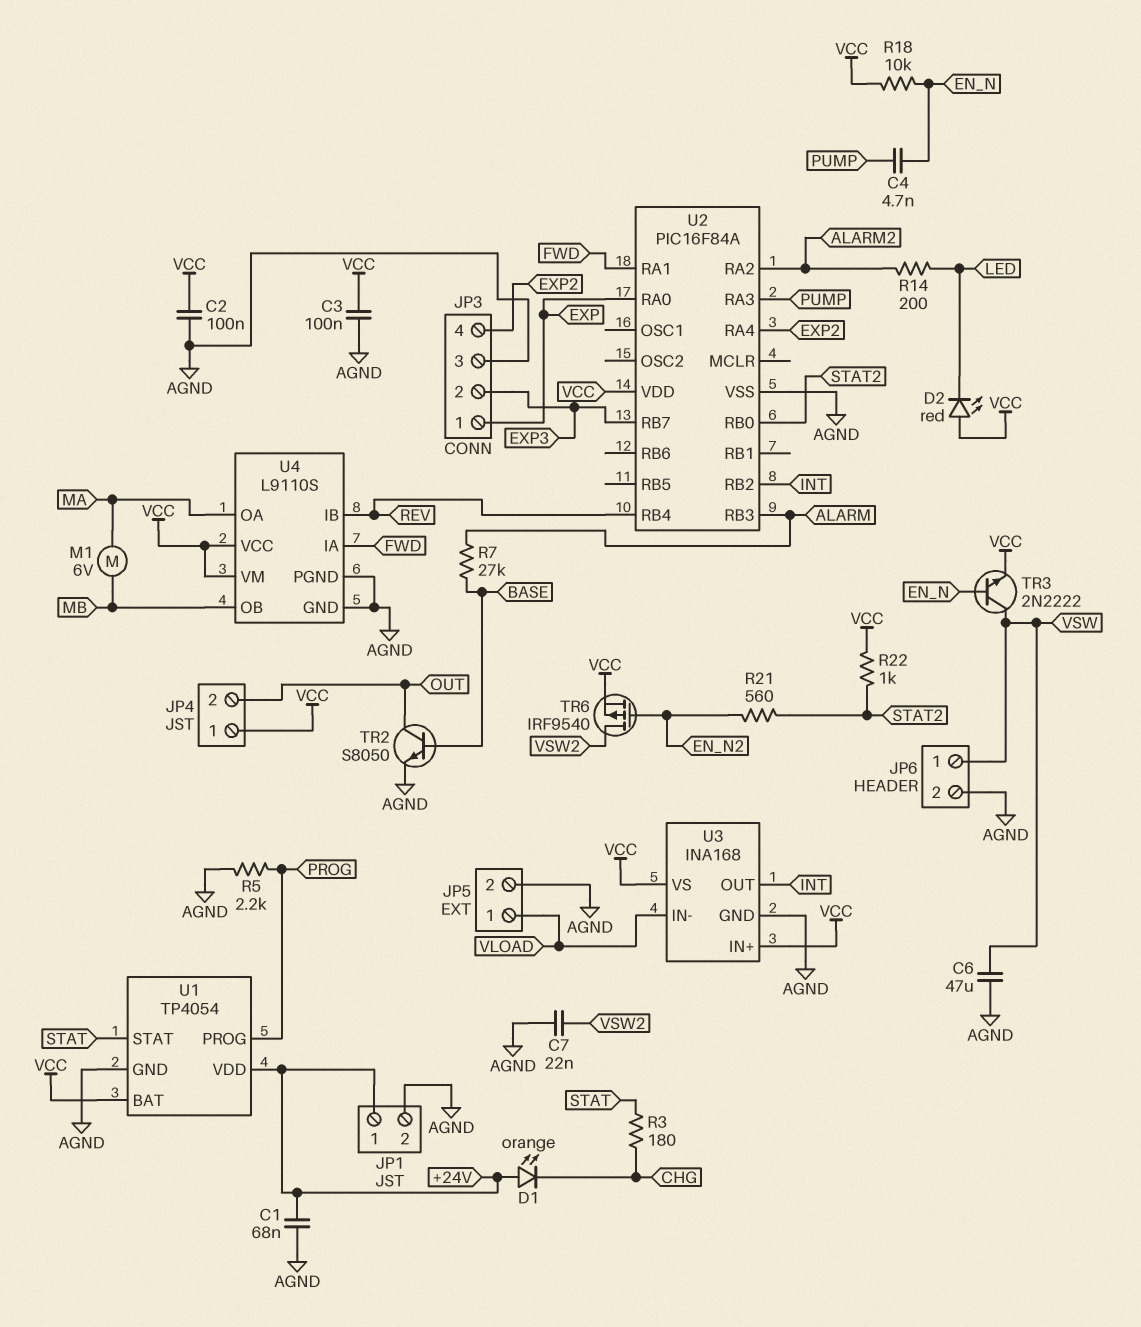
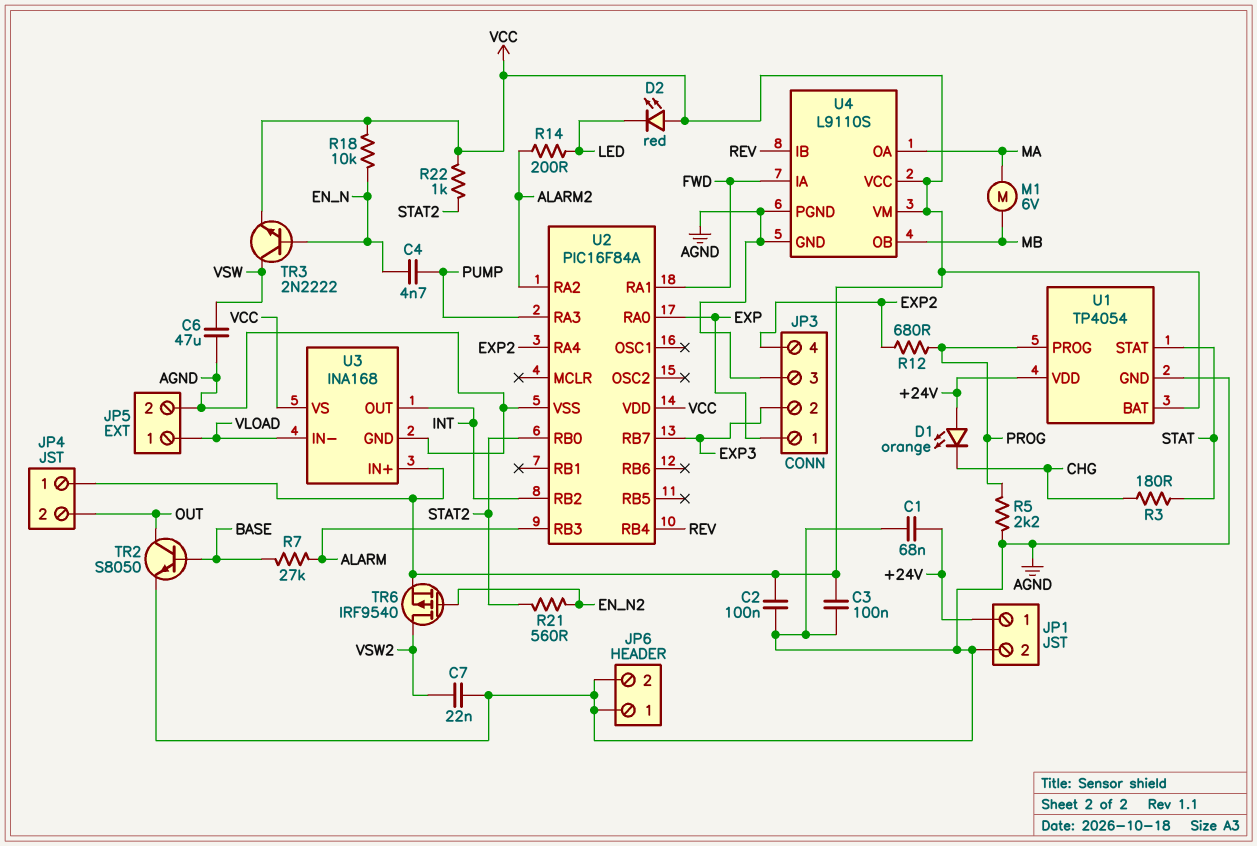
JP6 pin 1: VSW -> AGND
R12: none -> 680 (EXP2, PROG)

